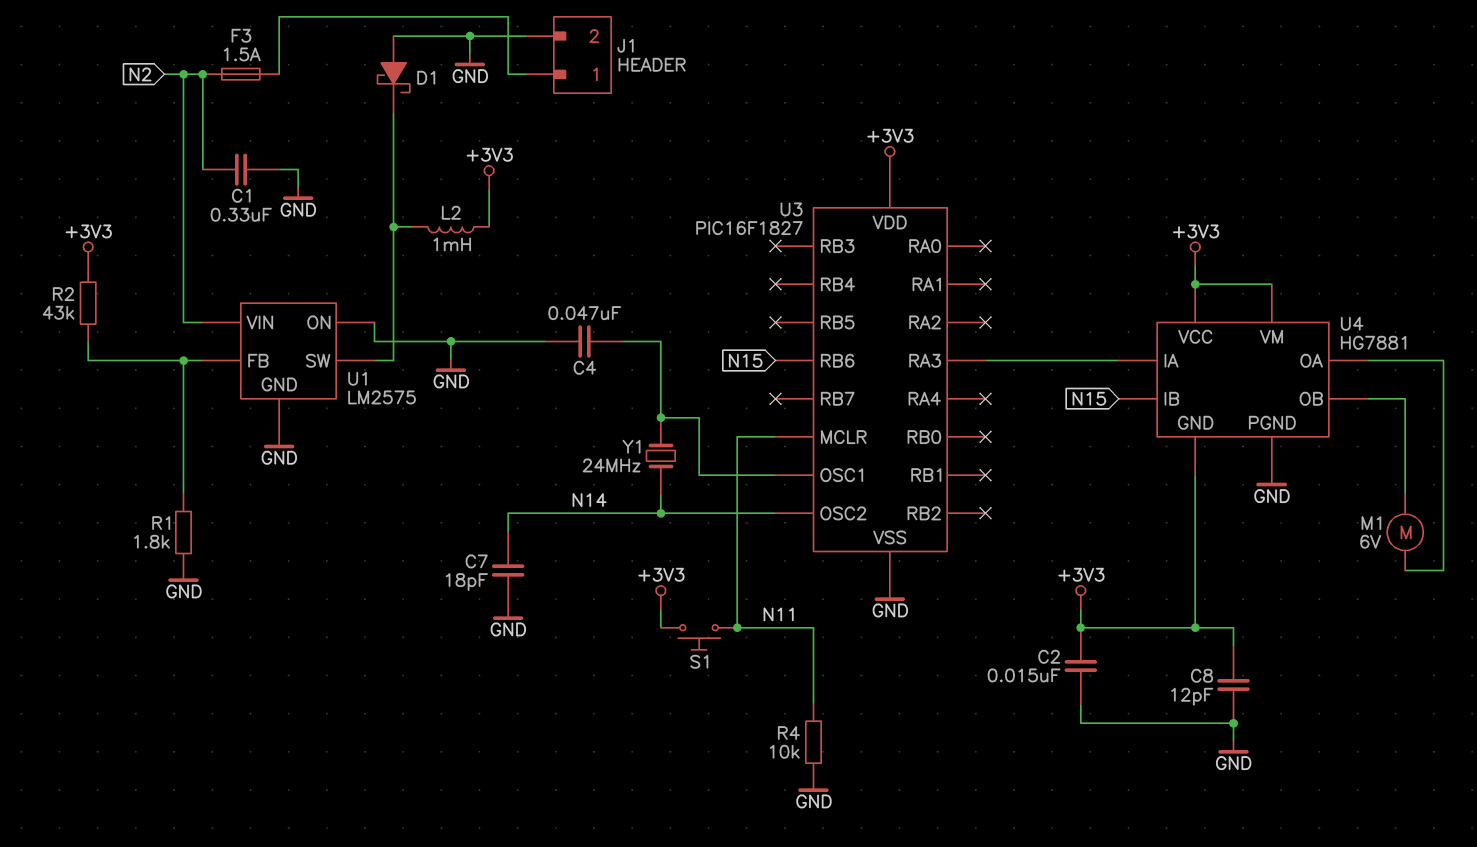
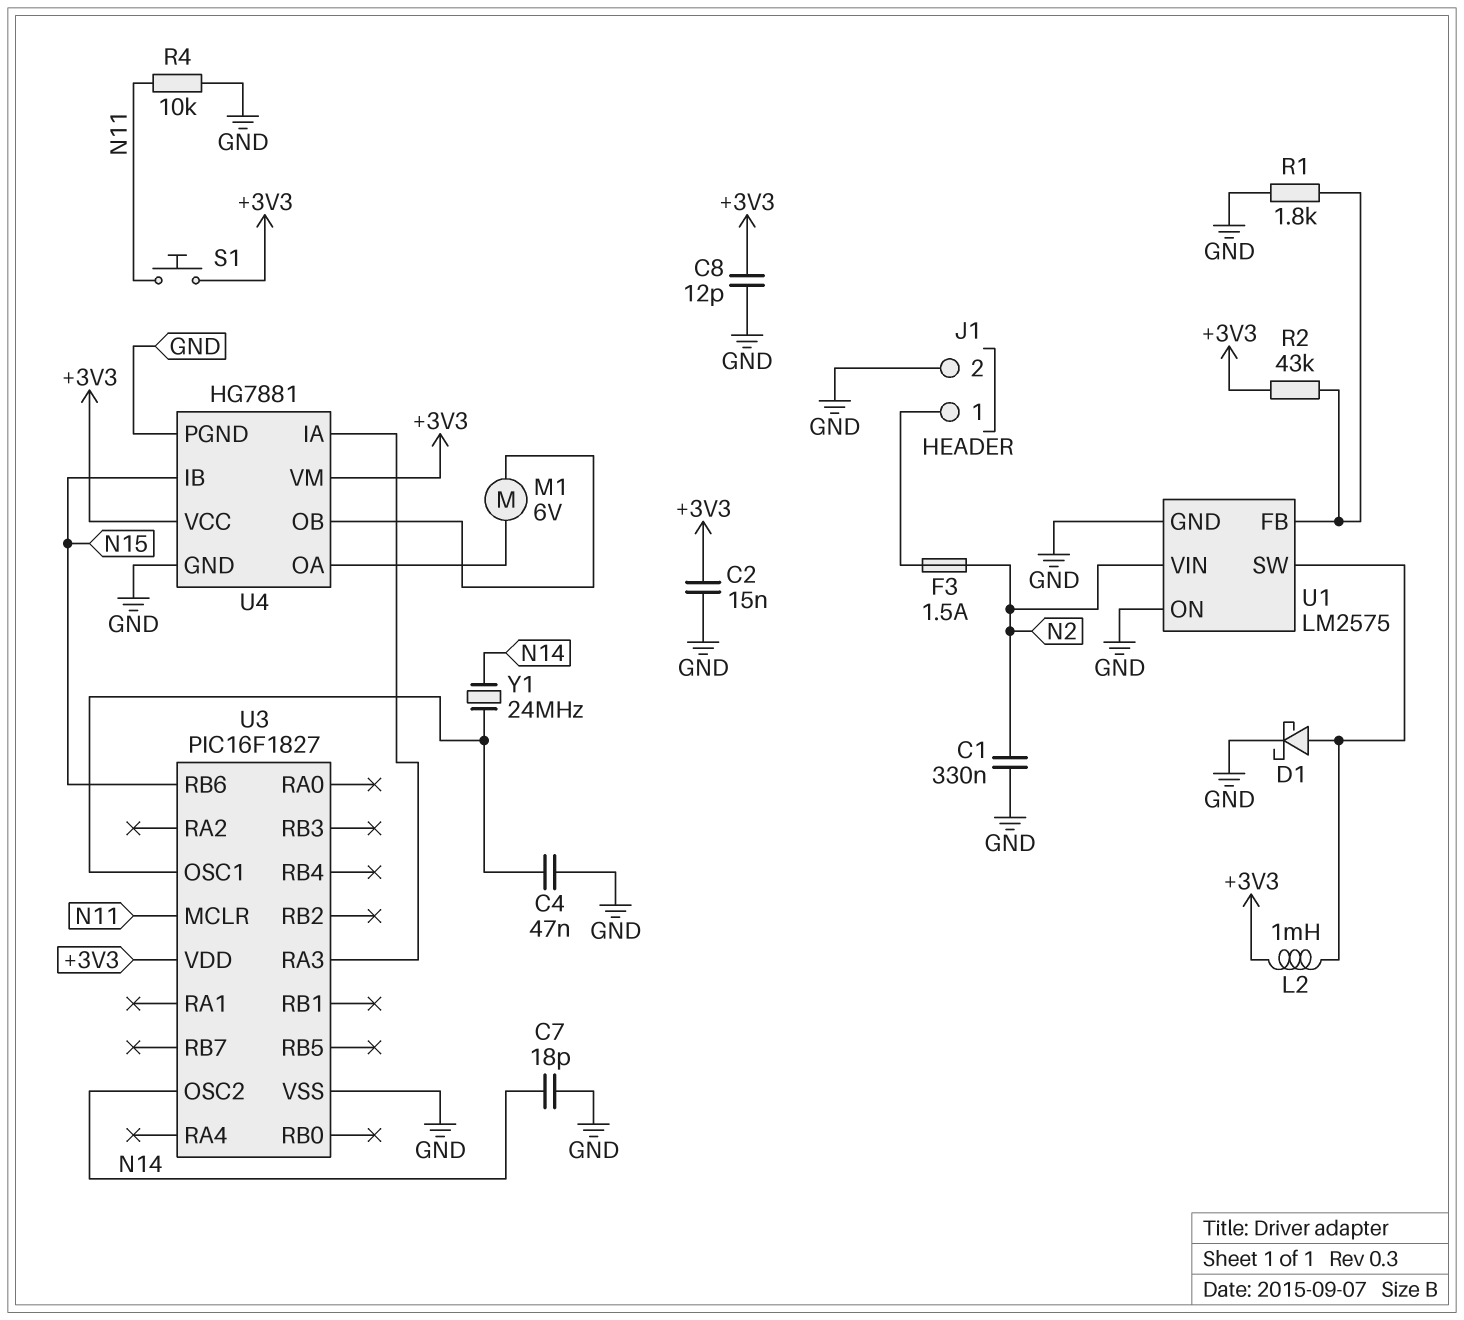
D1: schottky (A GND, K U1/SW) -> schottky (A U1/SW, K GND)
U4 pin GND: +3V3 -> GND

